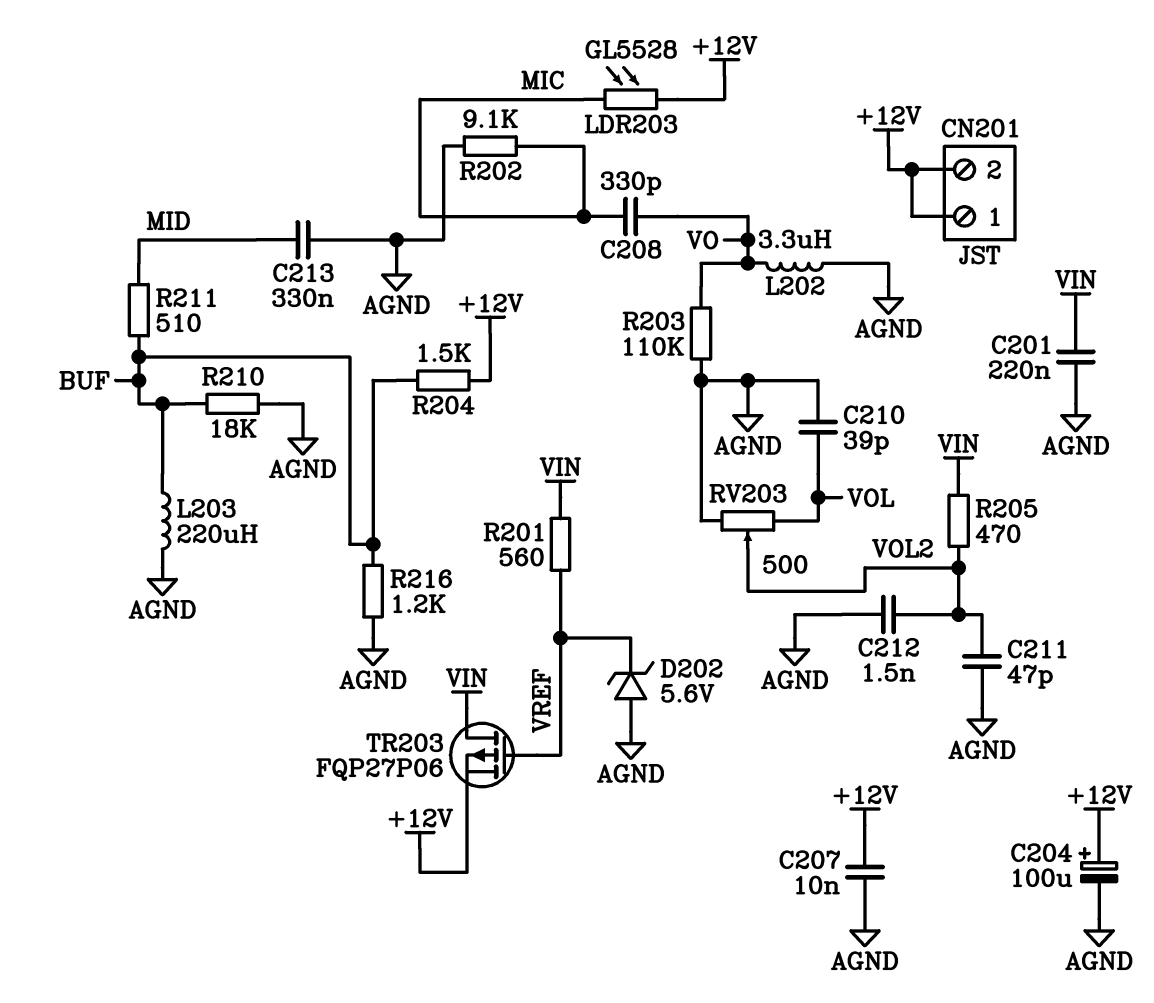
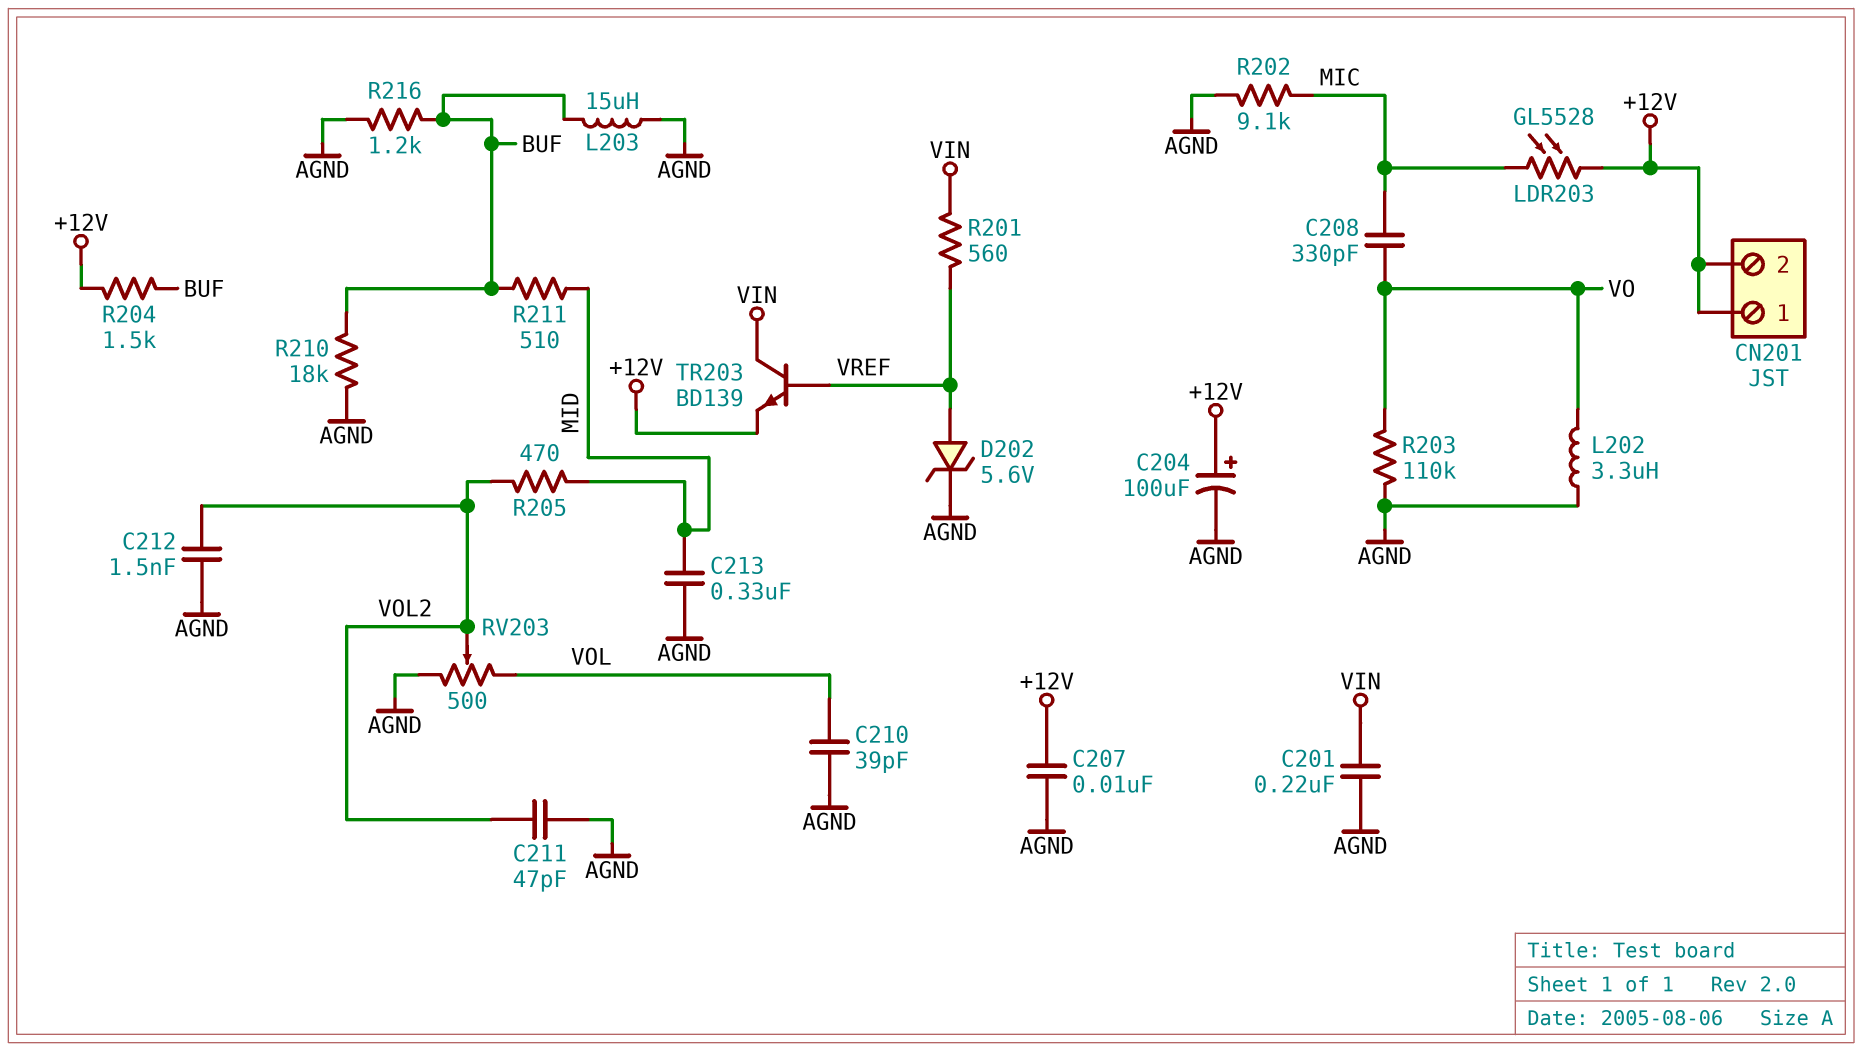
D202: zener 5.6V (A AGND, K VREF) -> zener 5.6V (A VREF, K AGND)
L203: 220uH (AGND, BUF) -> 15uH (AGND, BUF)
R205: 470 (VIN, VOL2) -> 470 (MID, VOL2)
TR203: PMOS FQP27P06 (G VREF, D VIN, S +12V) -> NPN BD139 (B VREF, C VIN, E +12V)

